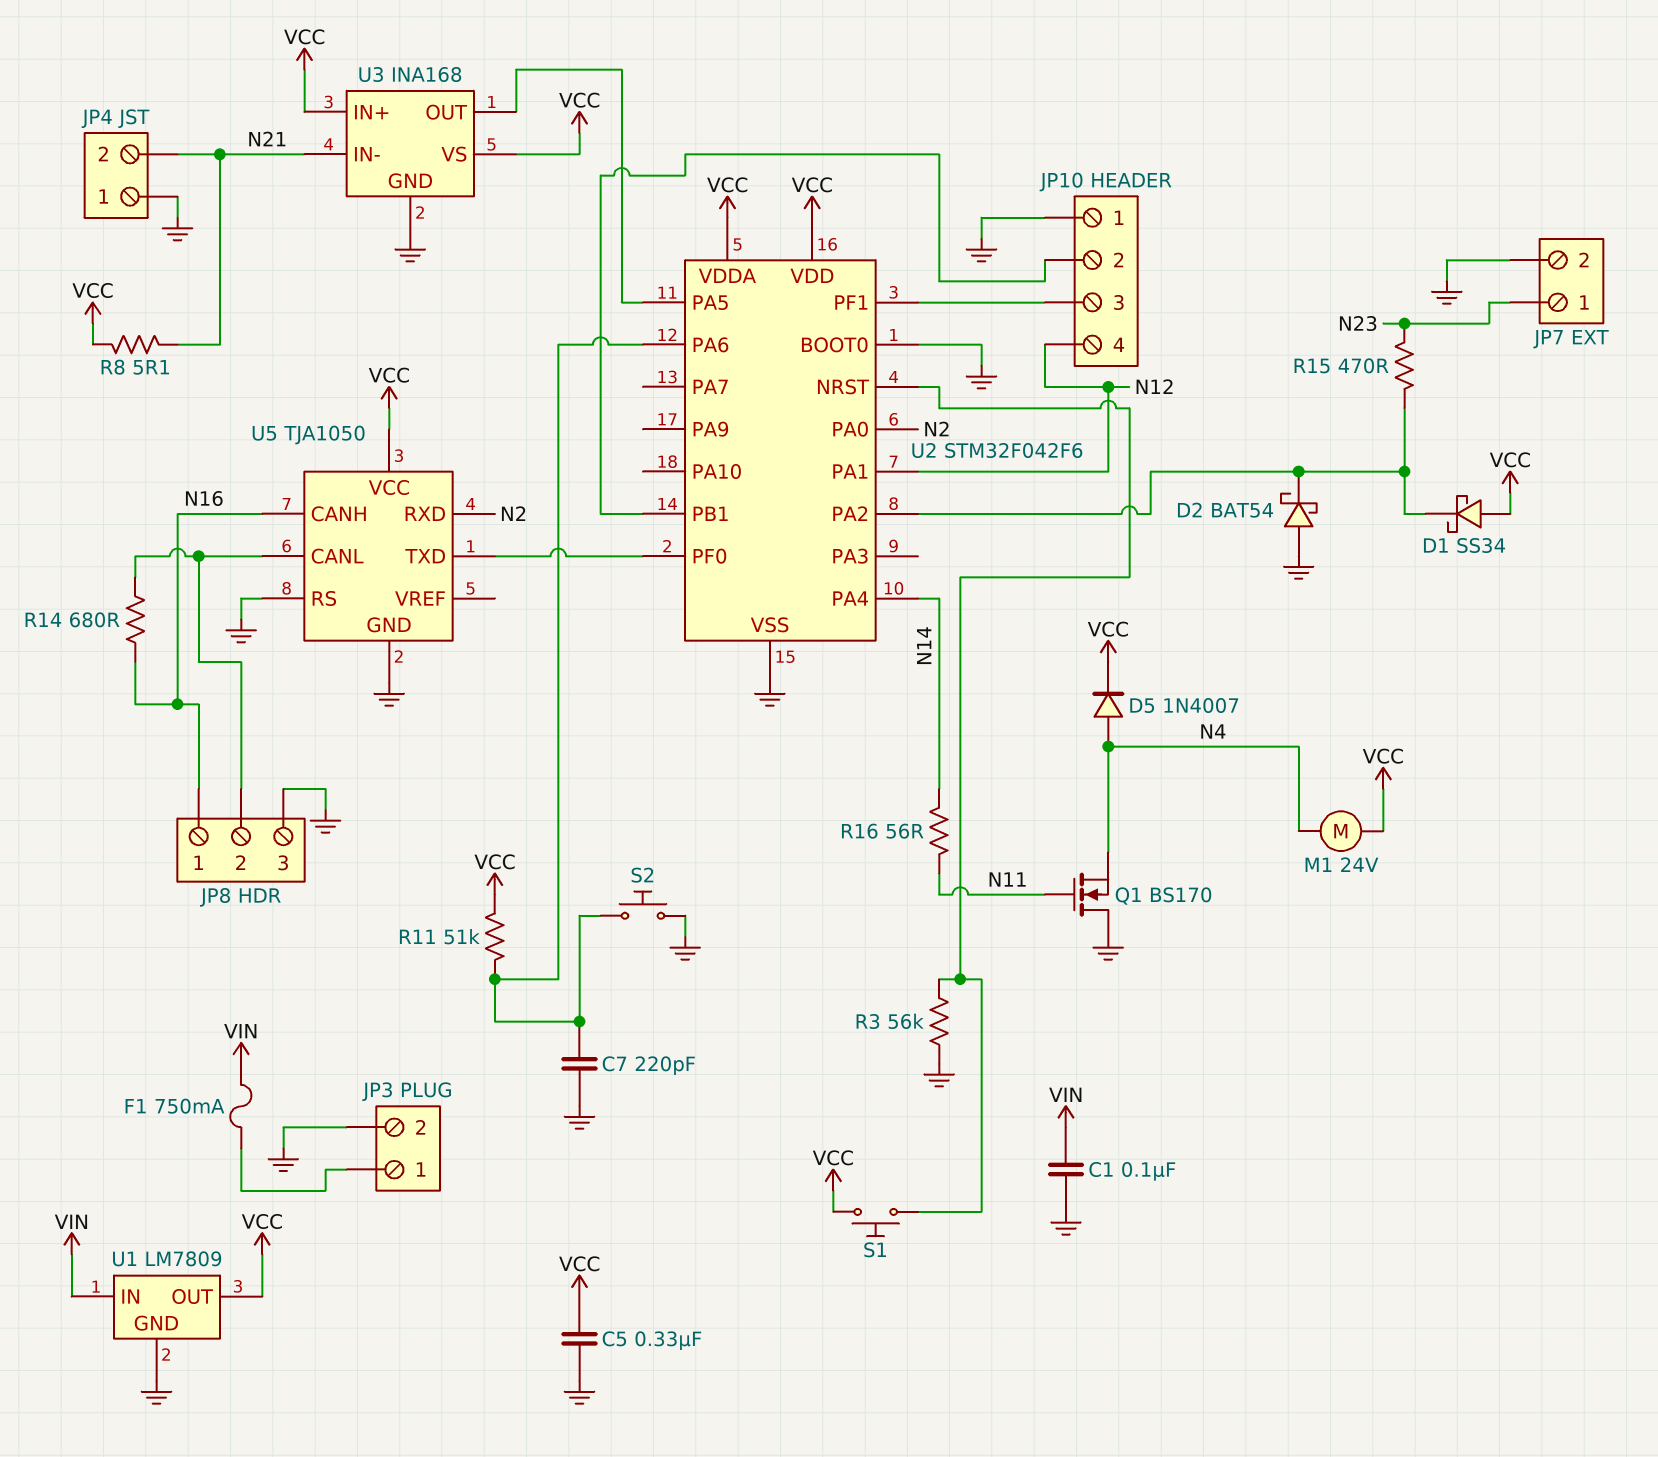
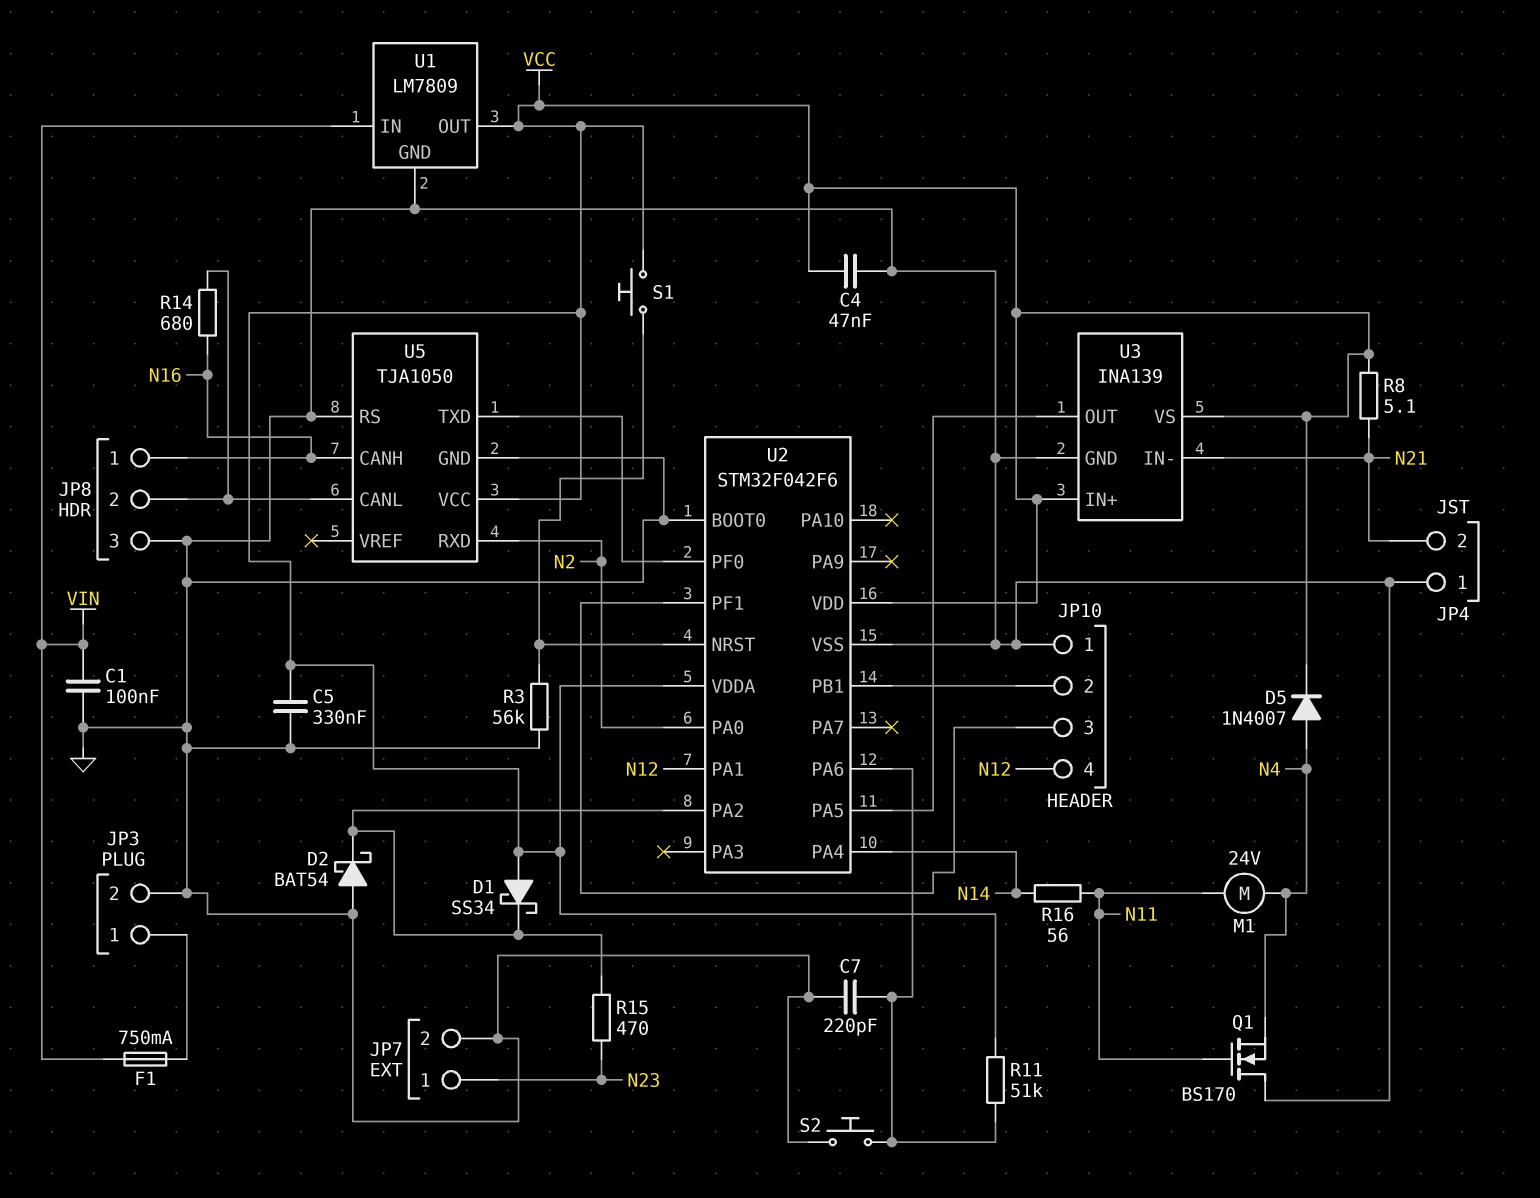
C4: none -> 47nF (GND, VCC)
M1: motor 24V (N4, VCC) -> motor 24V (N4, N11)
U3: INA168 -> INA139

